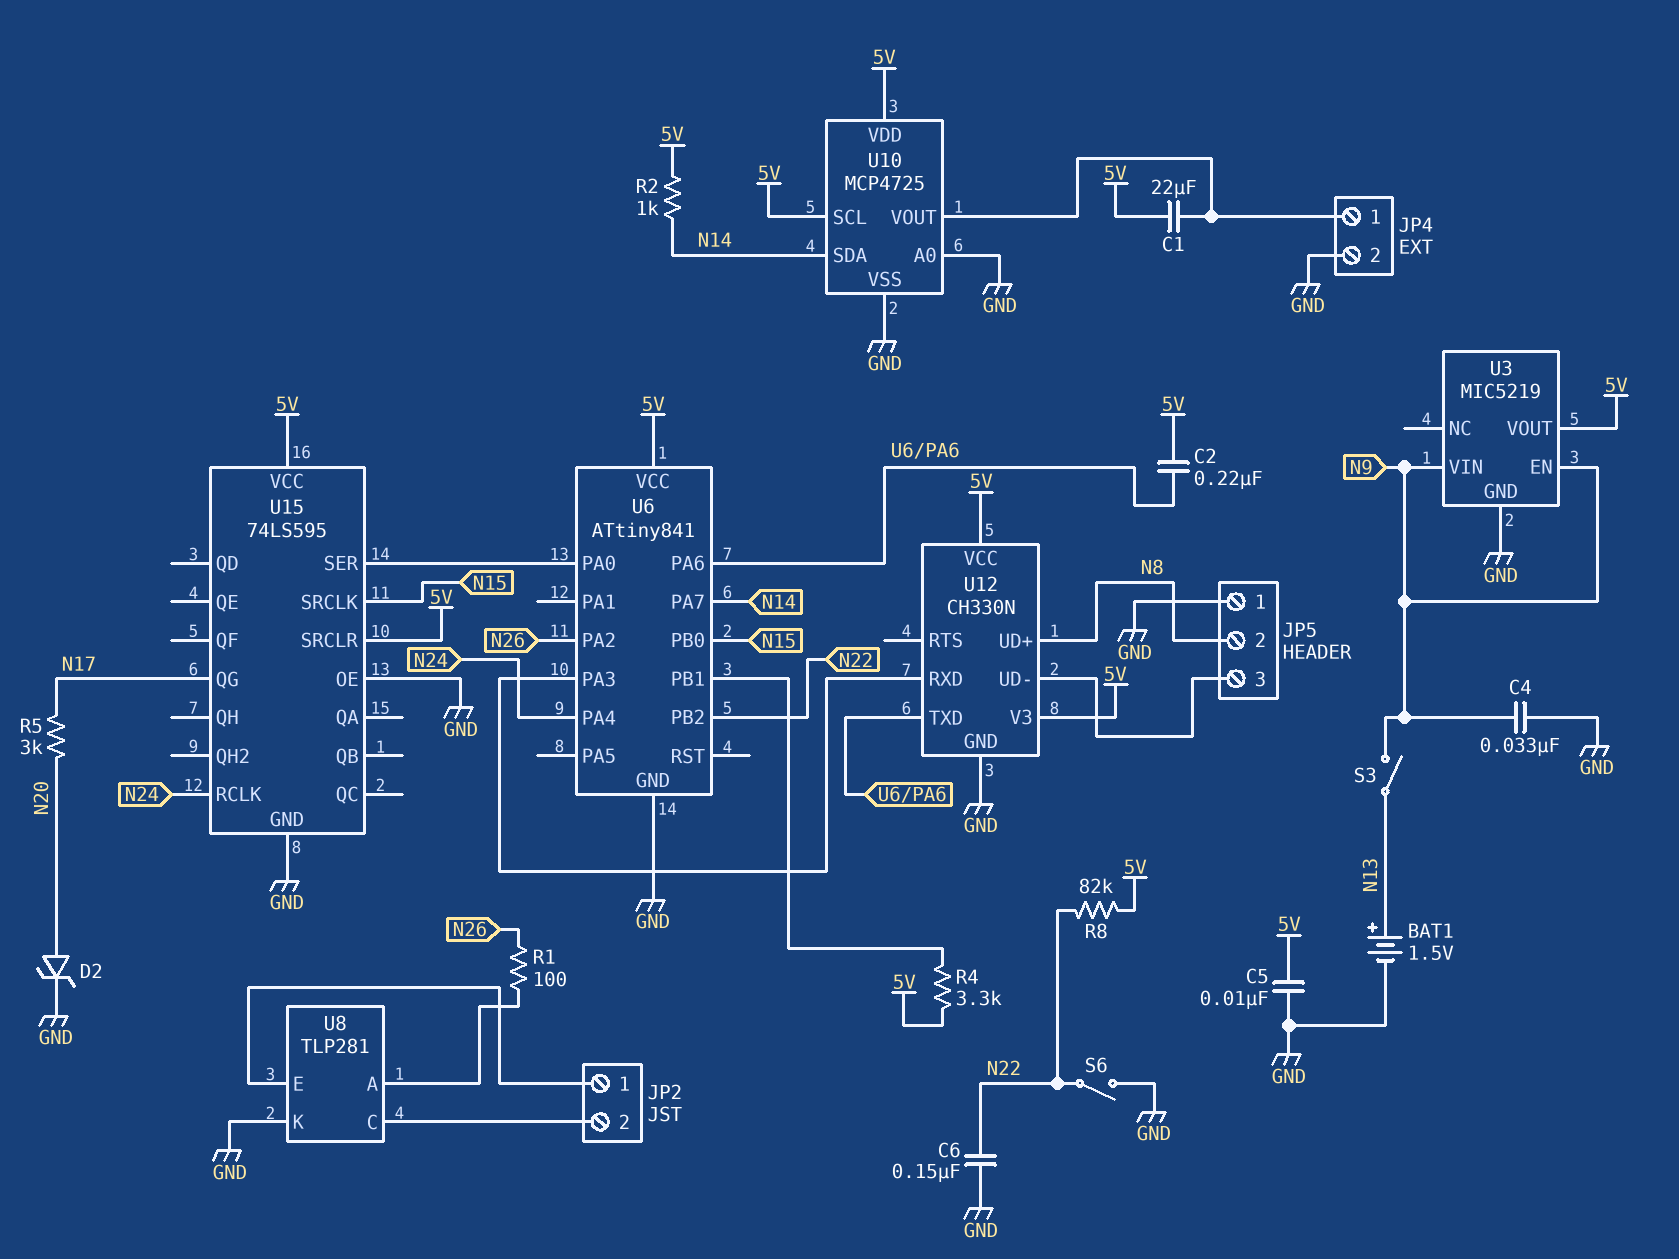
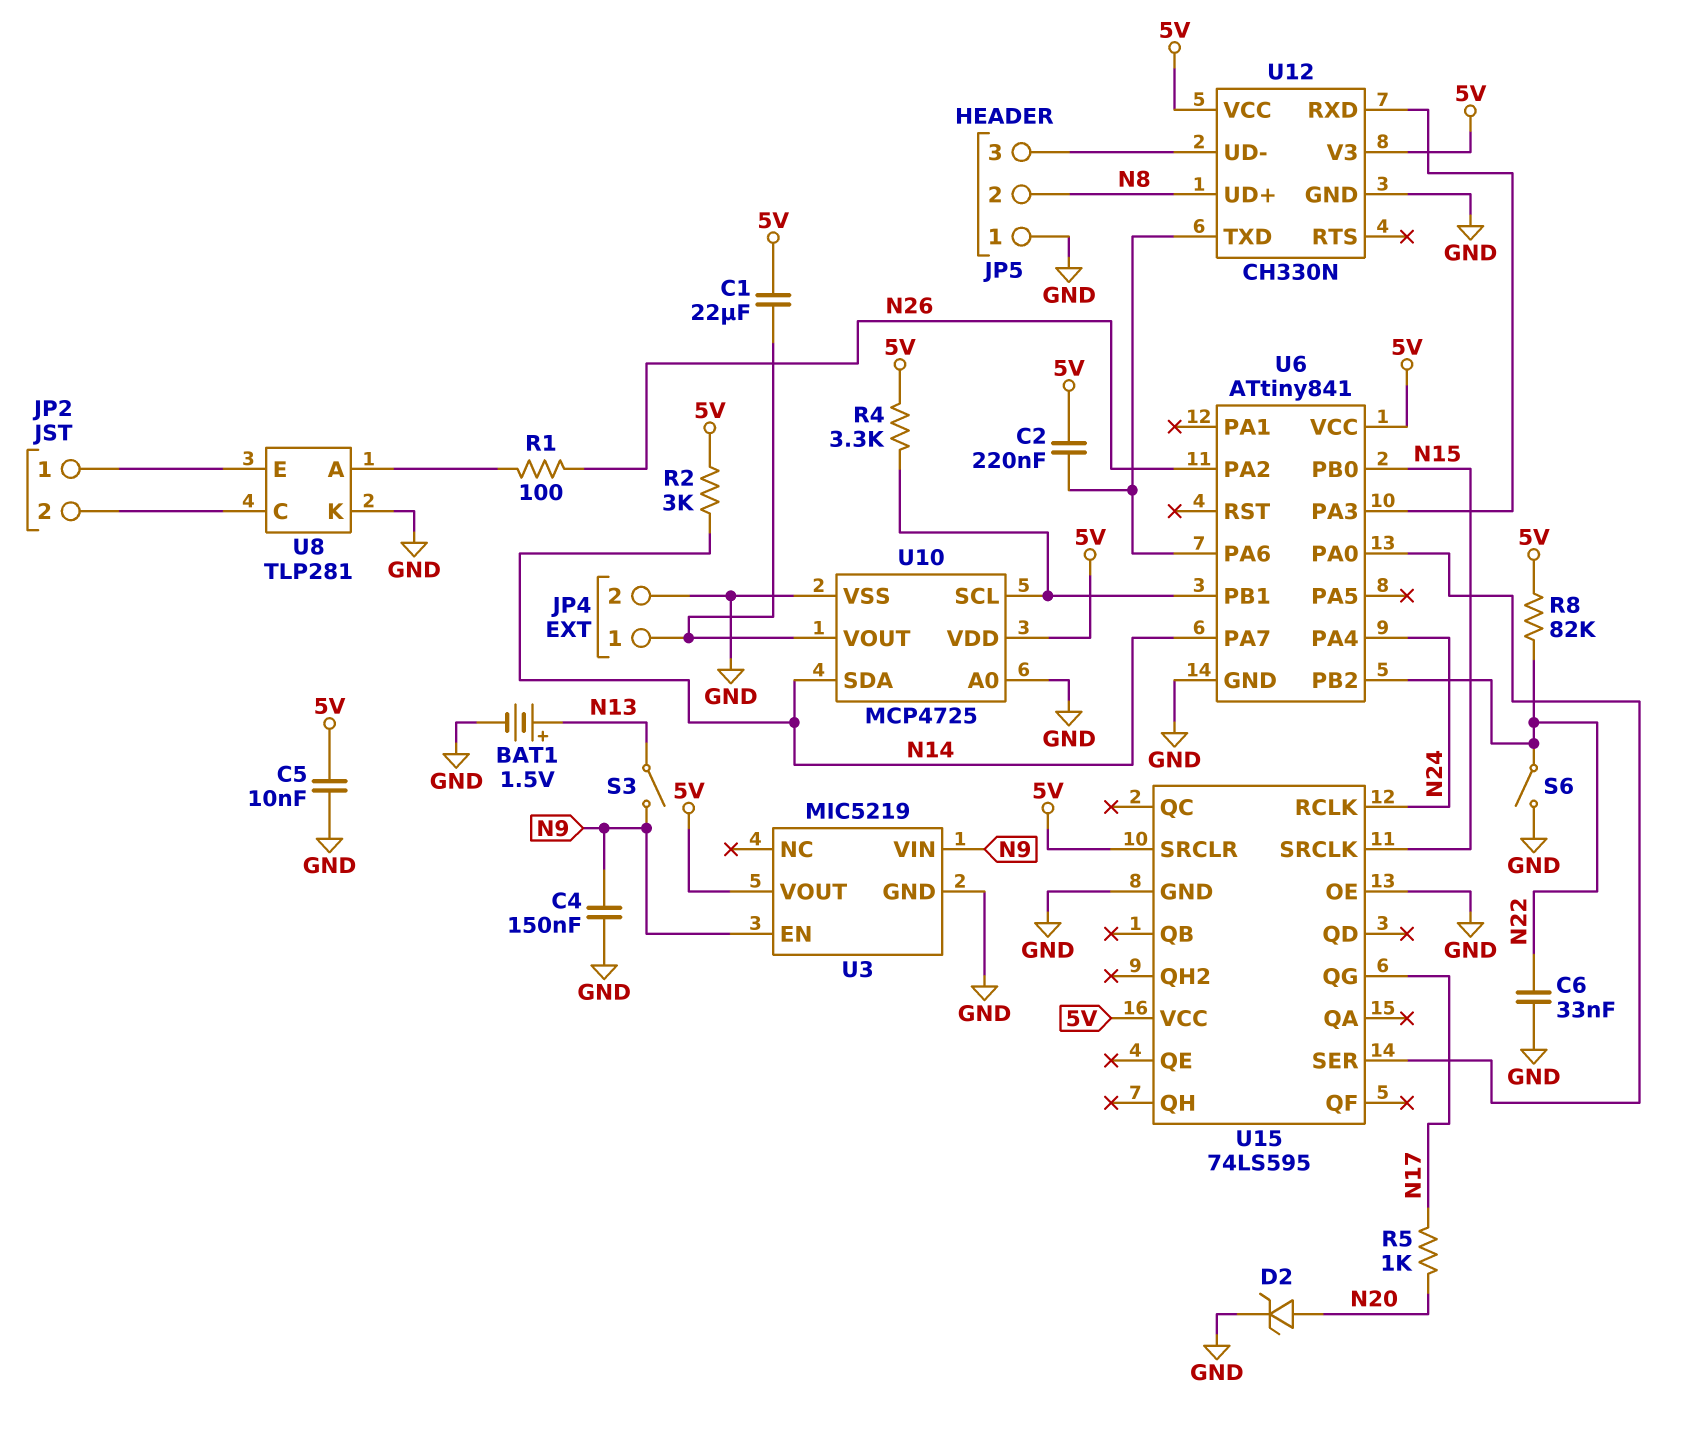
C4: 33nF (GND, N9) -> 150nF (GND, N9)
C6: 150nF (GND, N22) -> 33nF (GND, N22)
R2: 1k (5V, N14) -> 3k (5V, N14)
R5: 3k (N17, N20) -> 1k (N17, N20)
U10 pin SCL: 5V -> U6/PB1

